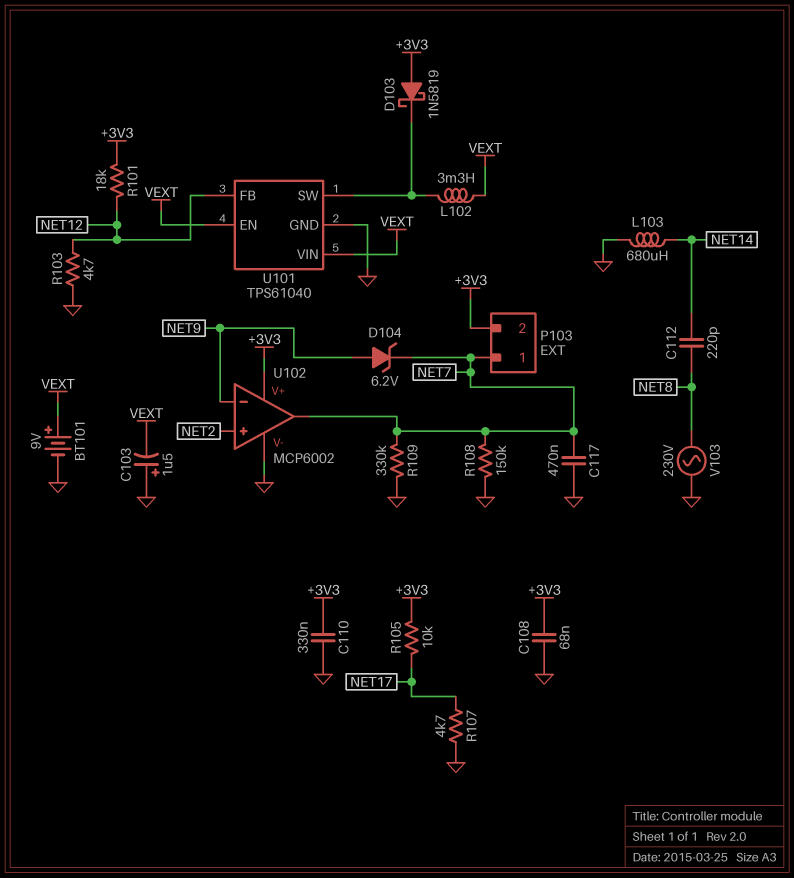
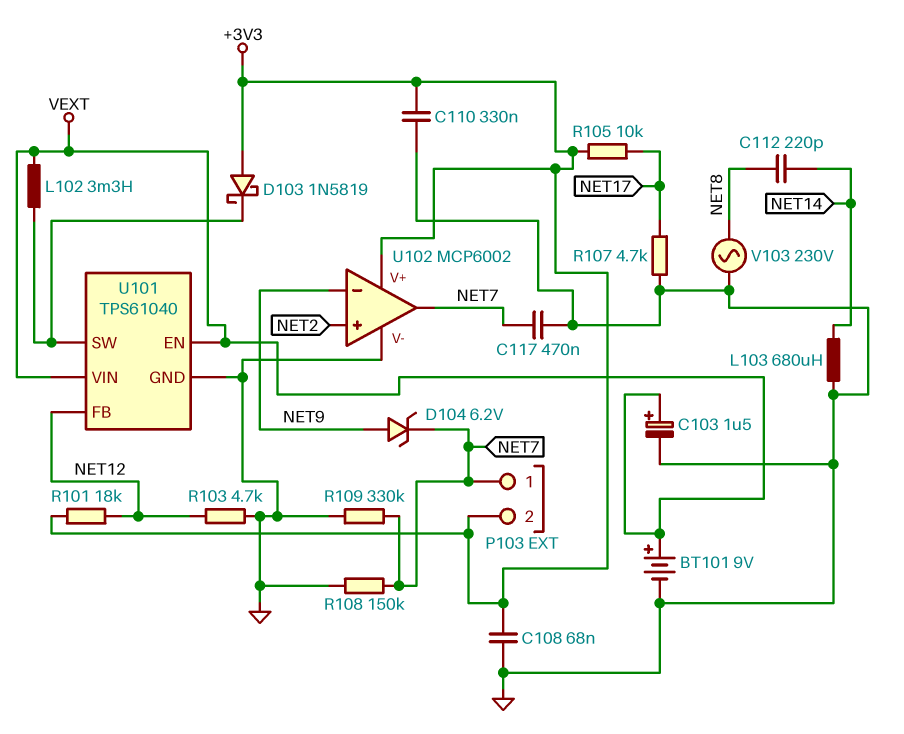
C103: 1.5uF (plus GND, minus VEXT) -> 1.5uF (plus VEXT, minus GND)

